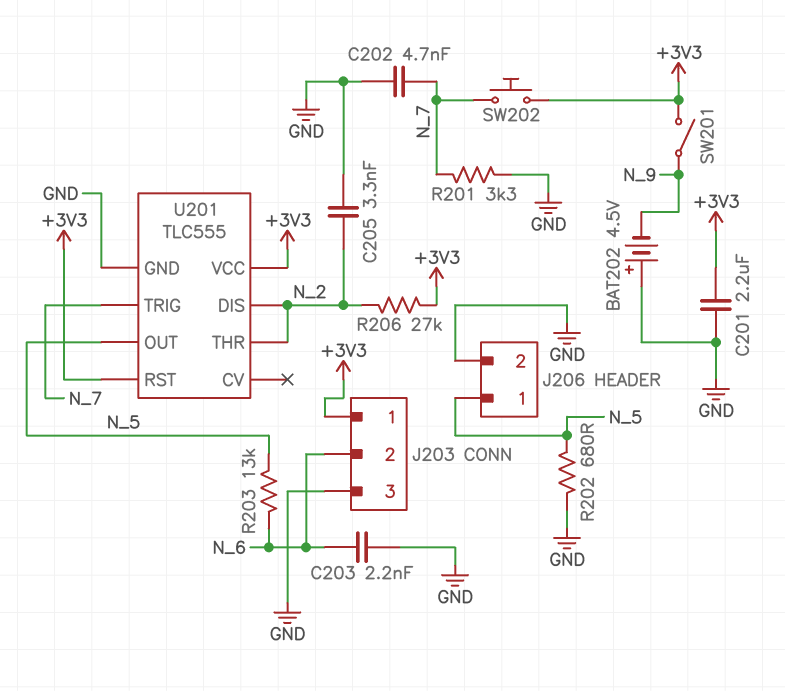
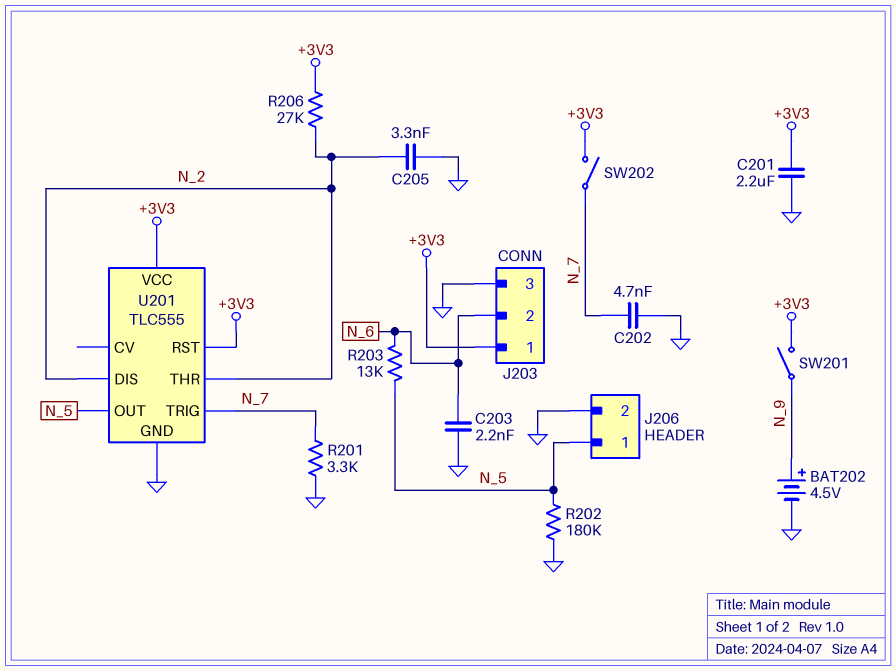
BAT202: 4.5V (plus GND, minus N_9) -> 4.5V (plus N_9, minus GND)
R202: 680 (GND, N_5) -> 180k (GND, N_5)
SW202: button (+3V3, N_7) -> switch (+3V3, N_7)

